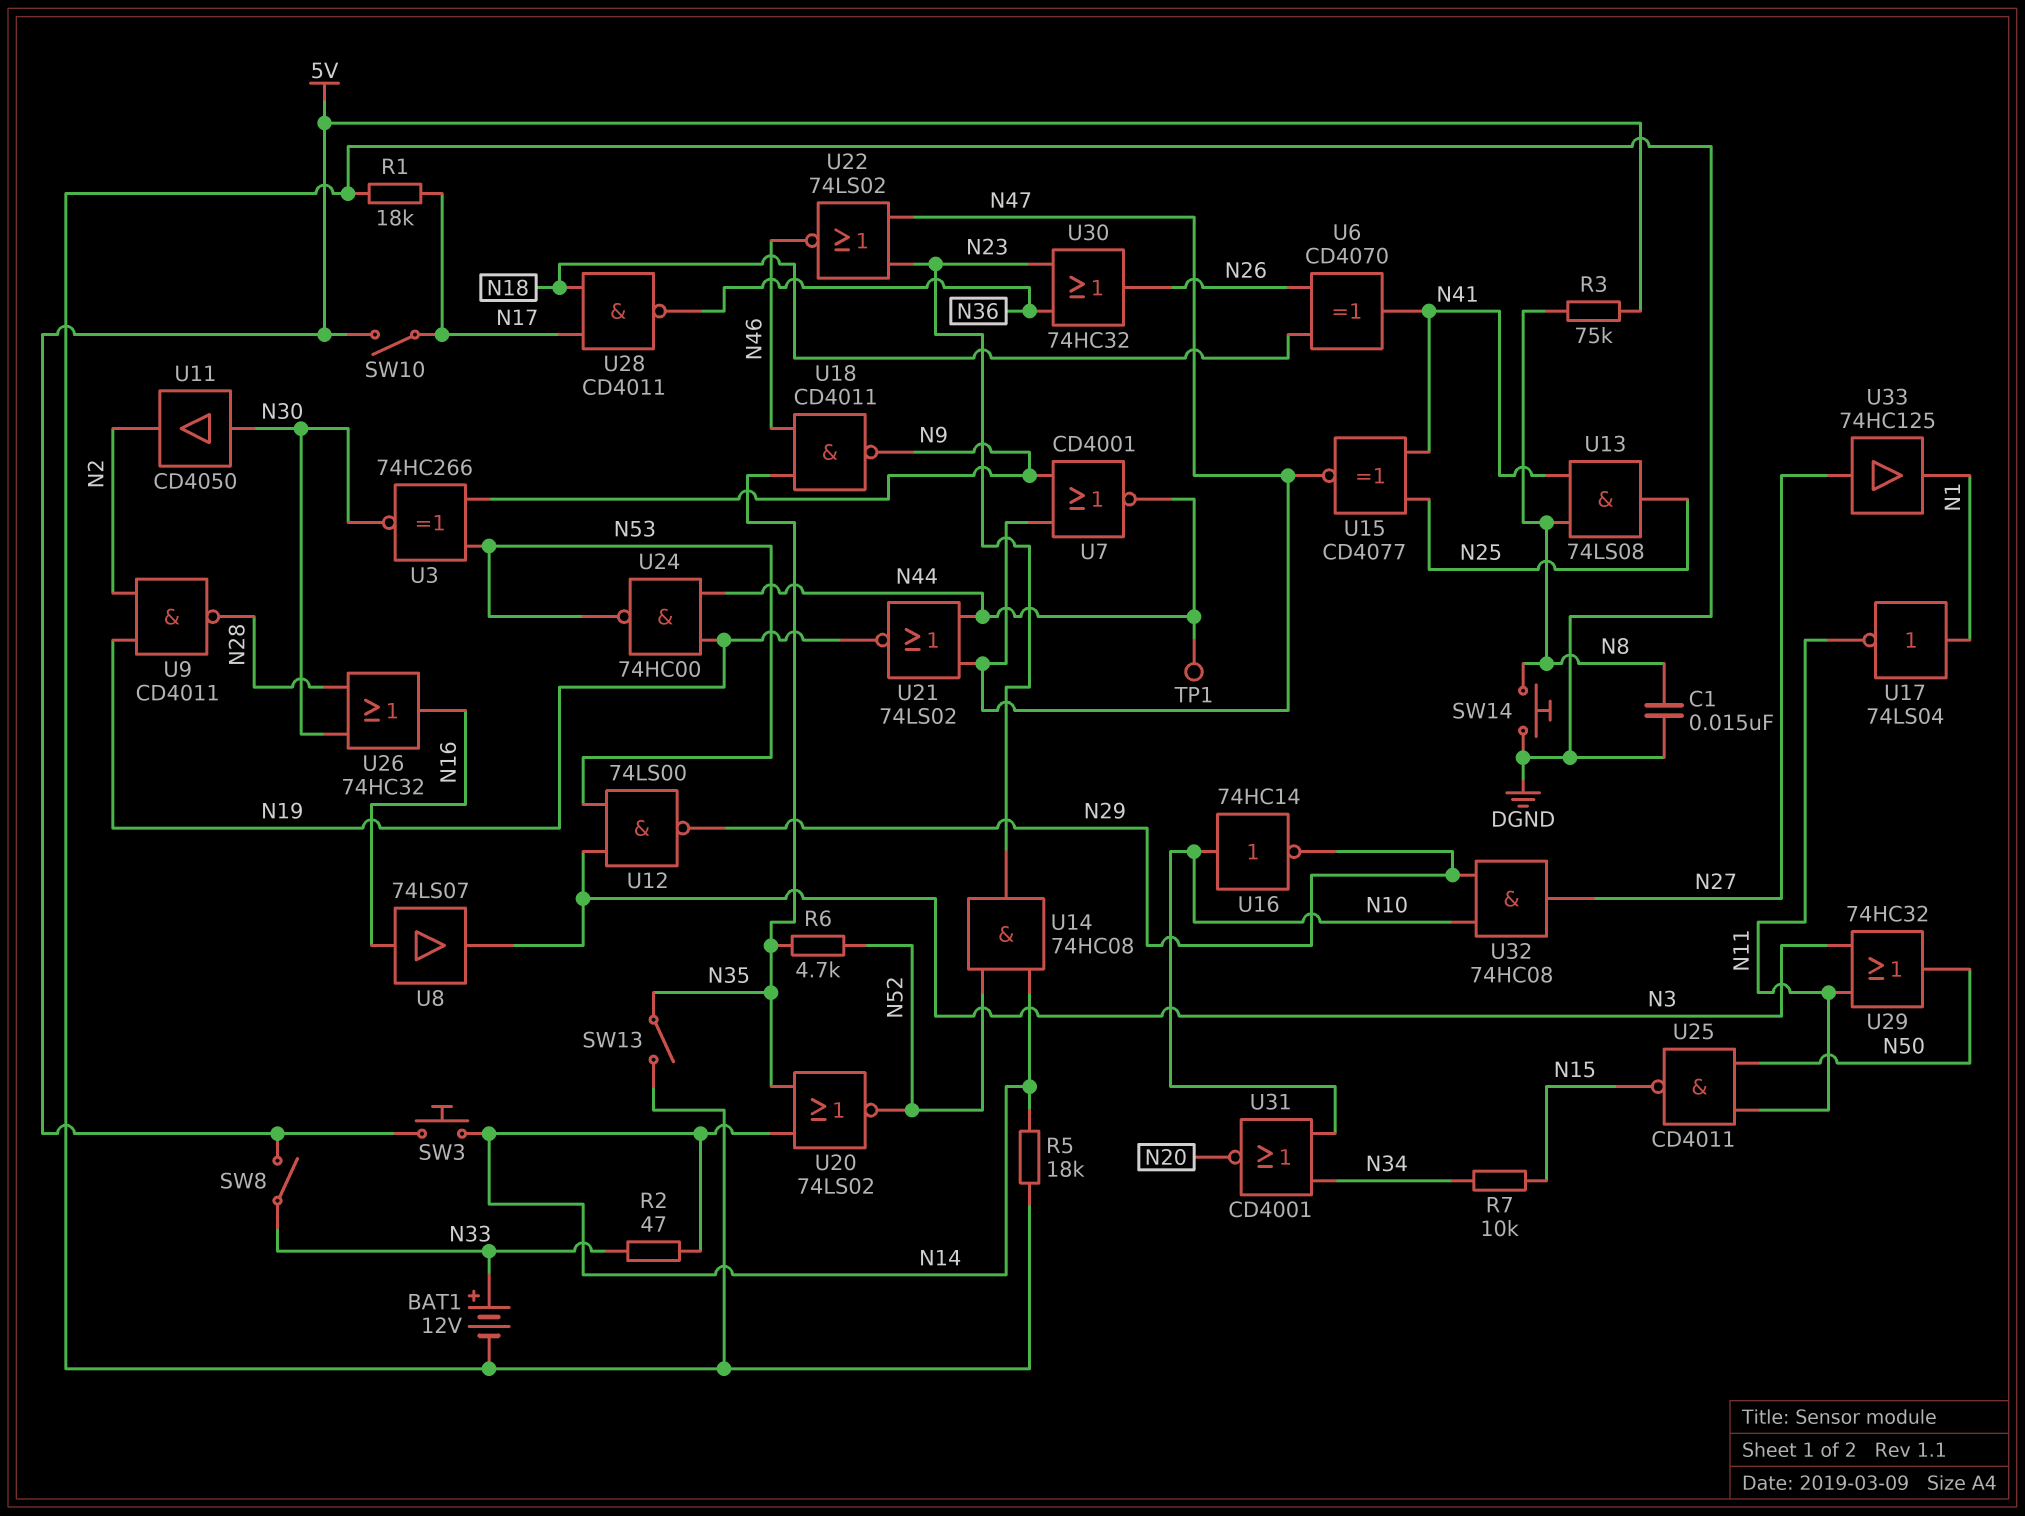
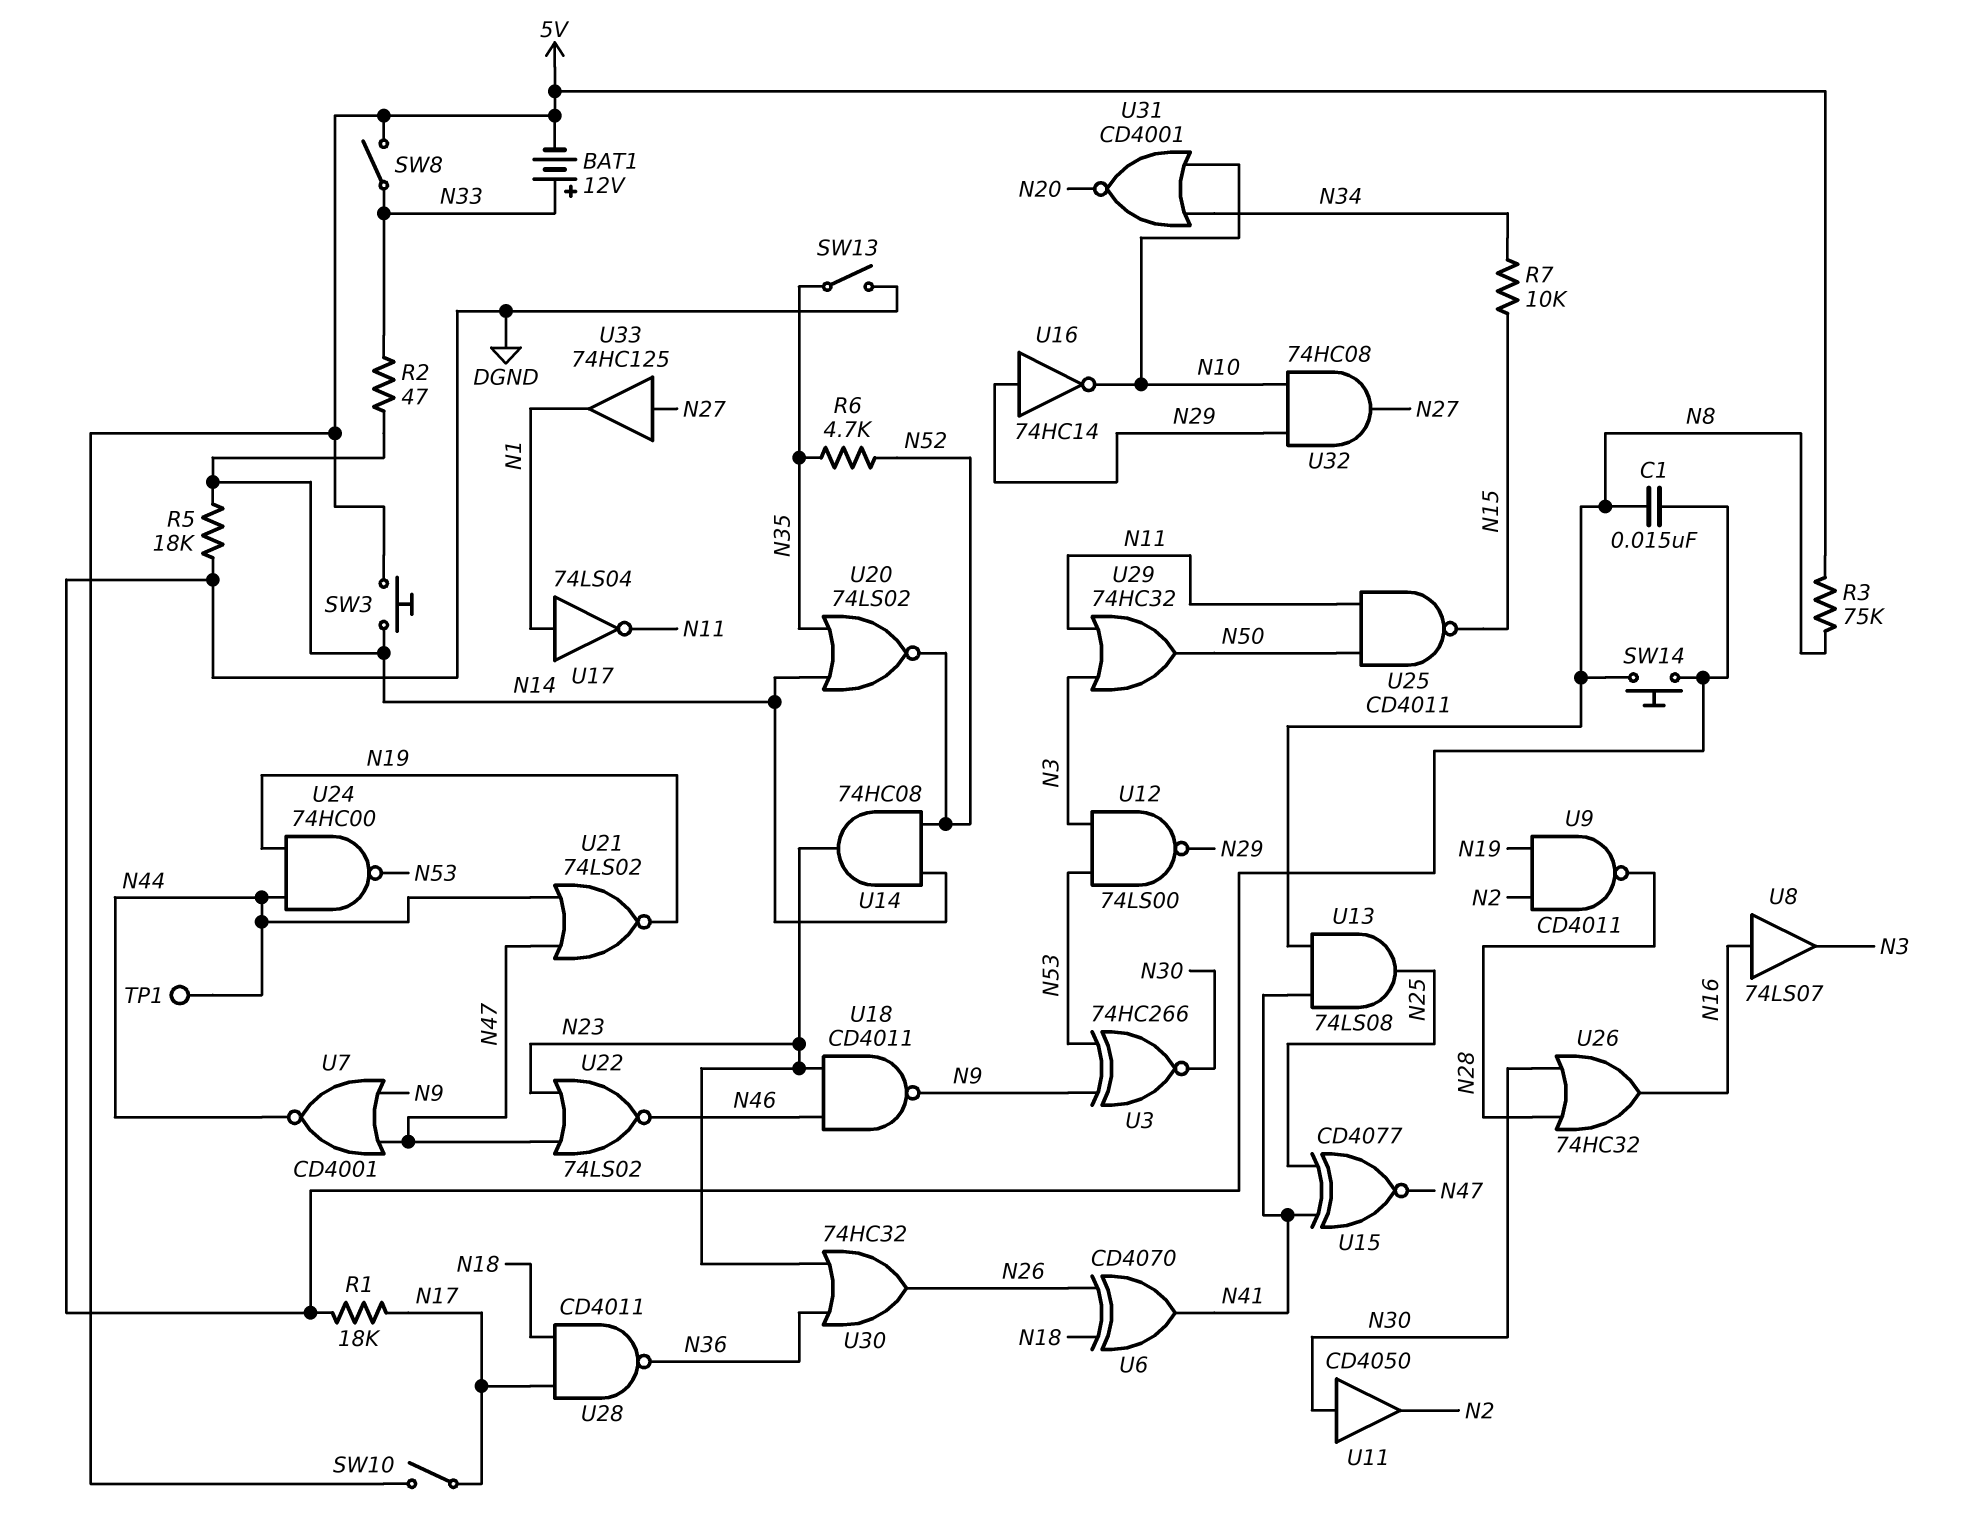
BAT1: 12V (plus N33, minus DGND) -> 12V (plus N33, minus 5V)
U16: NOT 74HC14 (in N10, out N29) -> NOT 74HC14 (in N29, out N10)
U18: NAND CD4011 (in N35, in N46, out N9) -> NAND CD4011 (in N23, in N46, out N9)

